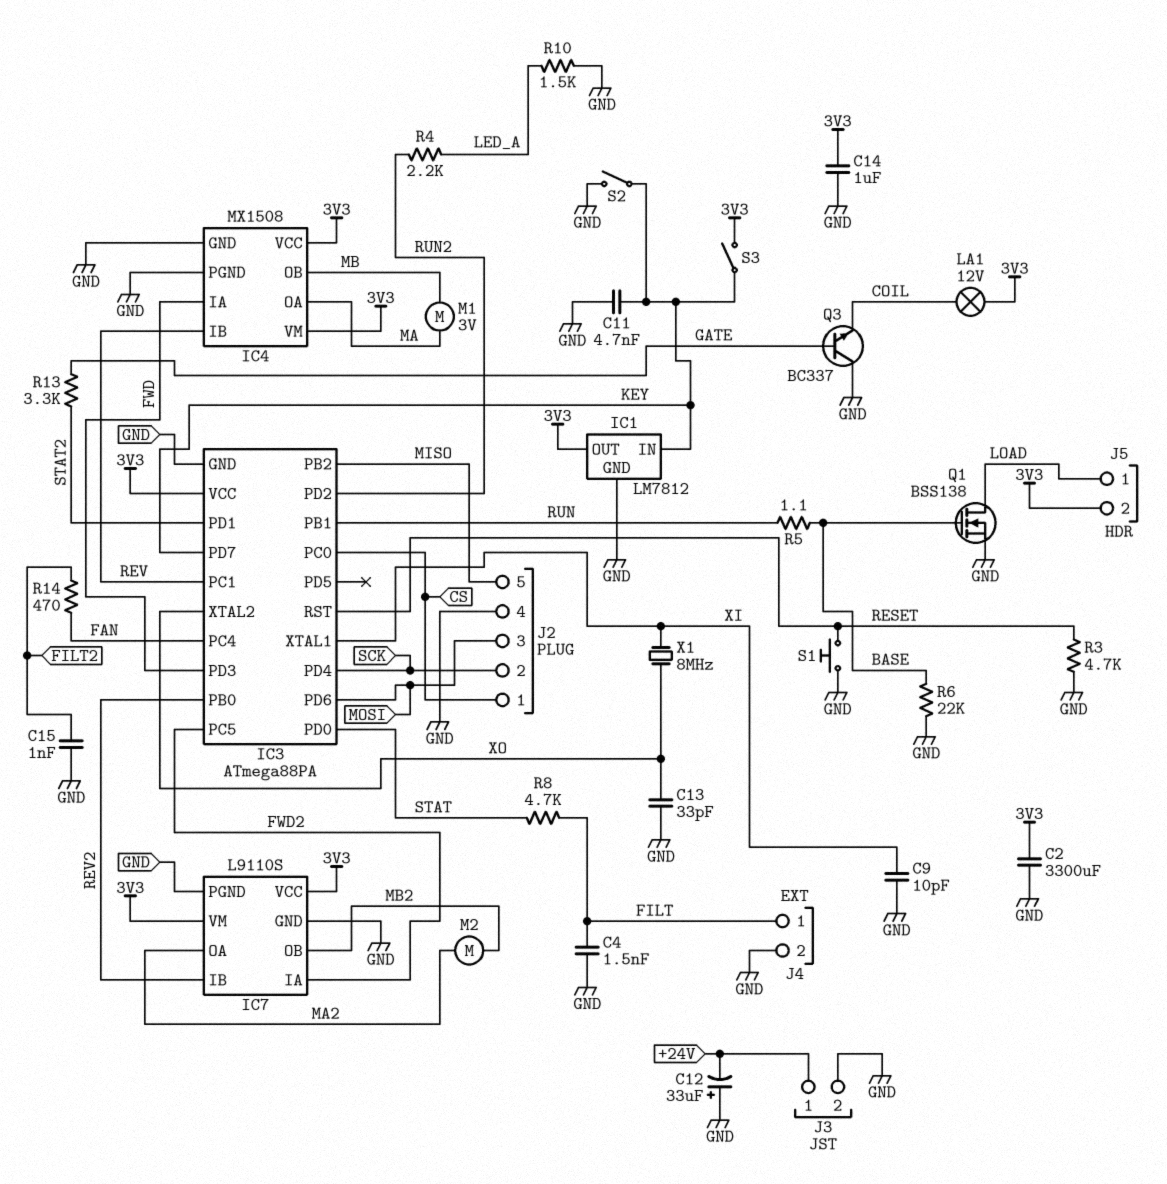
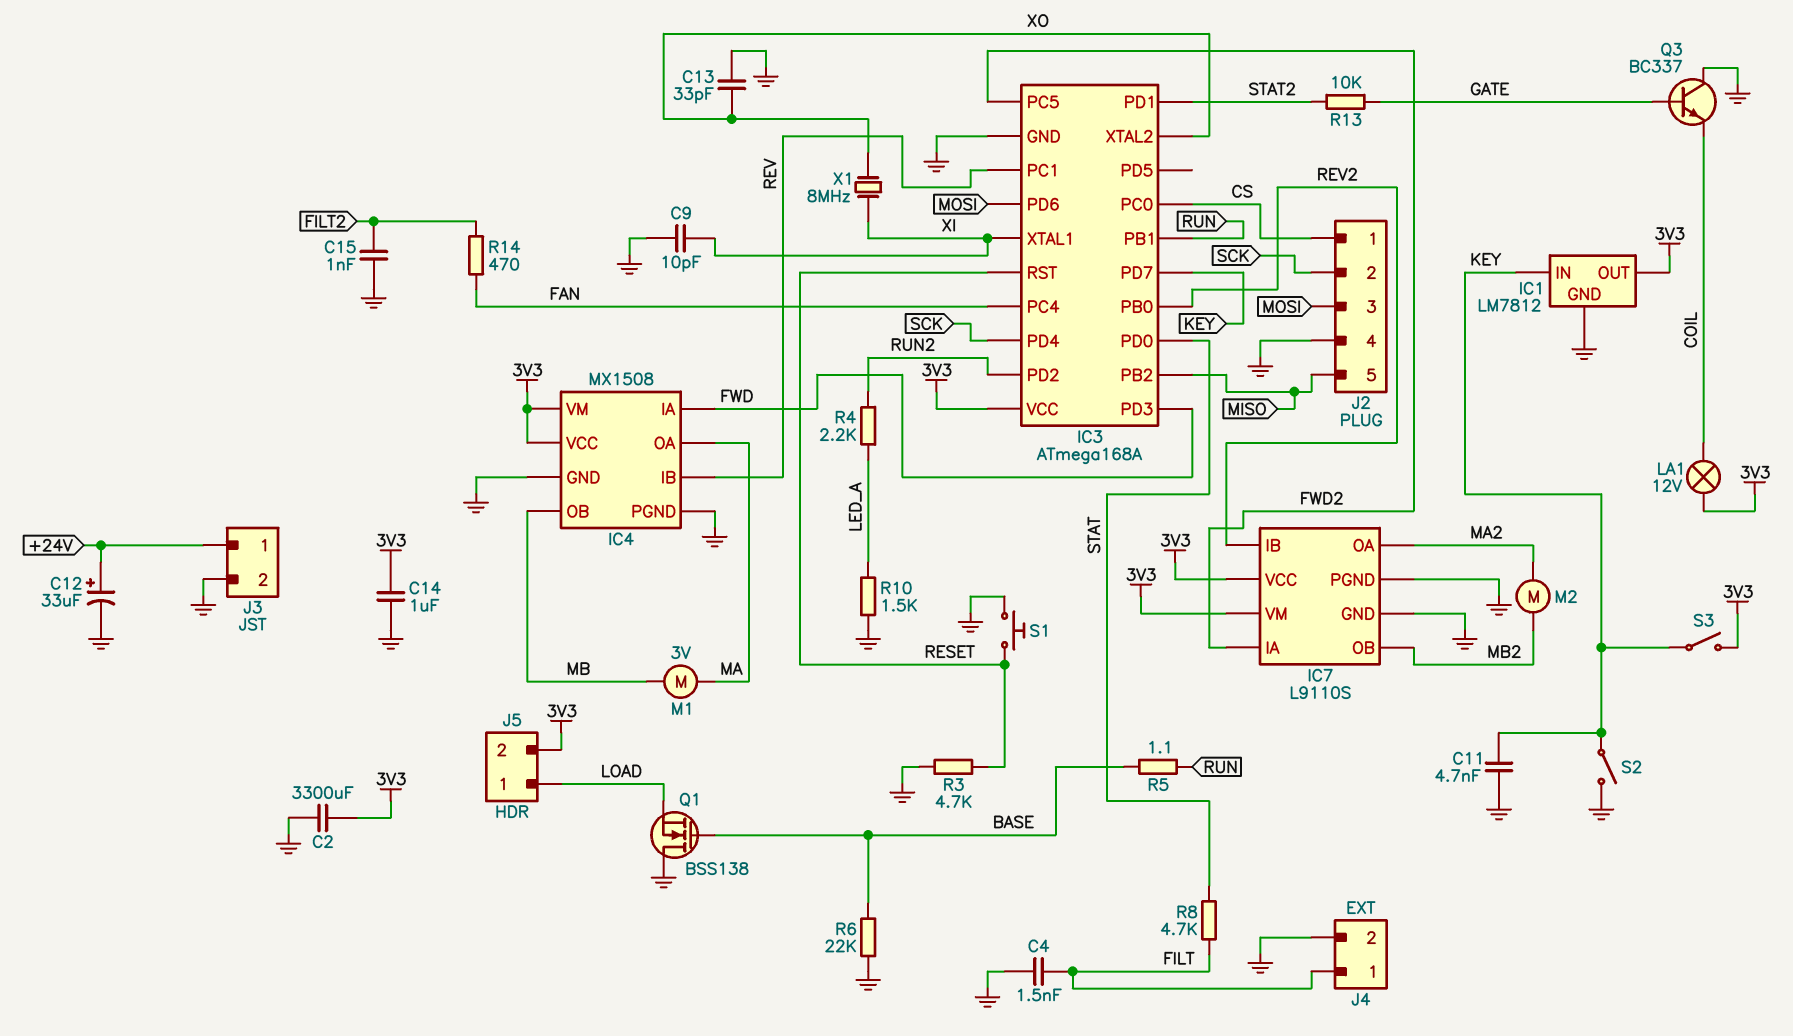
C12: 33uF (plus GND, minus +24V) -> 33uF (plus +24V, minus GND)
IC3: ATmega88PA -> ATmega168A
Q1: NMOS BSS138 (G BASE, D LOAD, S GND) -> NMOS BSS138 (G BASE, D GND, S LOAD)
R13: 3.3k (GATE, STAT2) -> 10k (GATE, STAT2)

